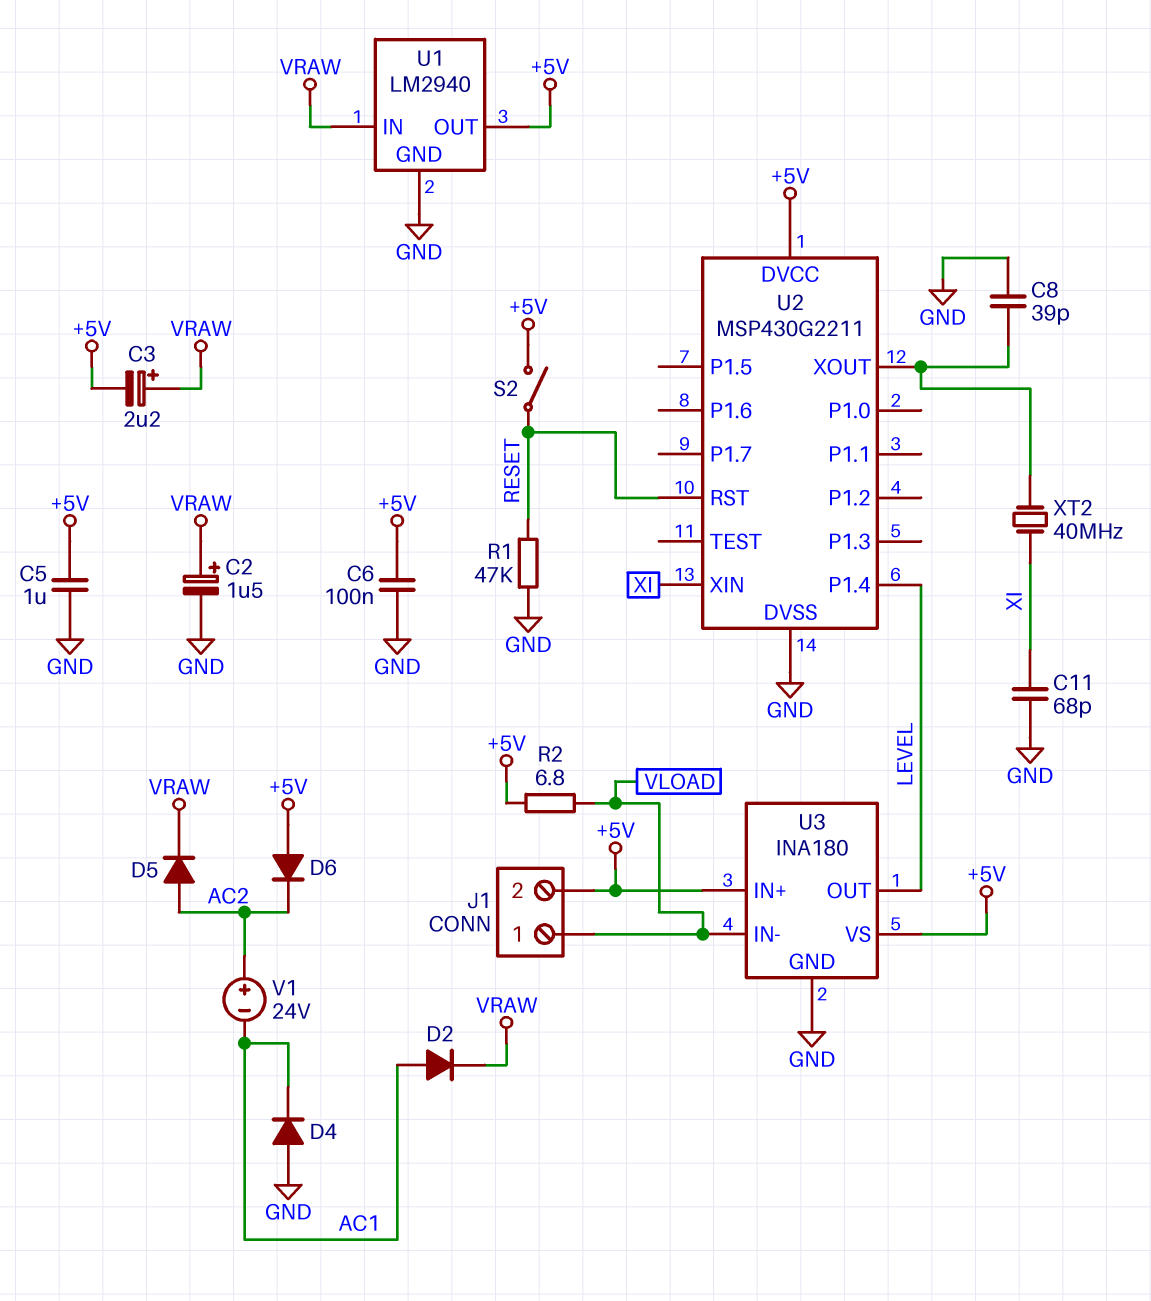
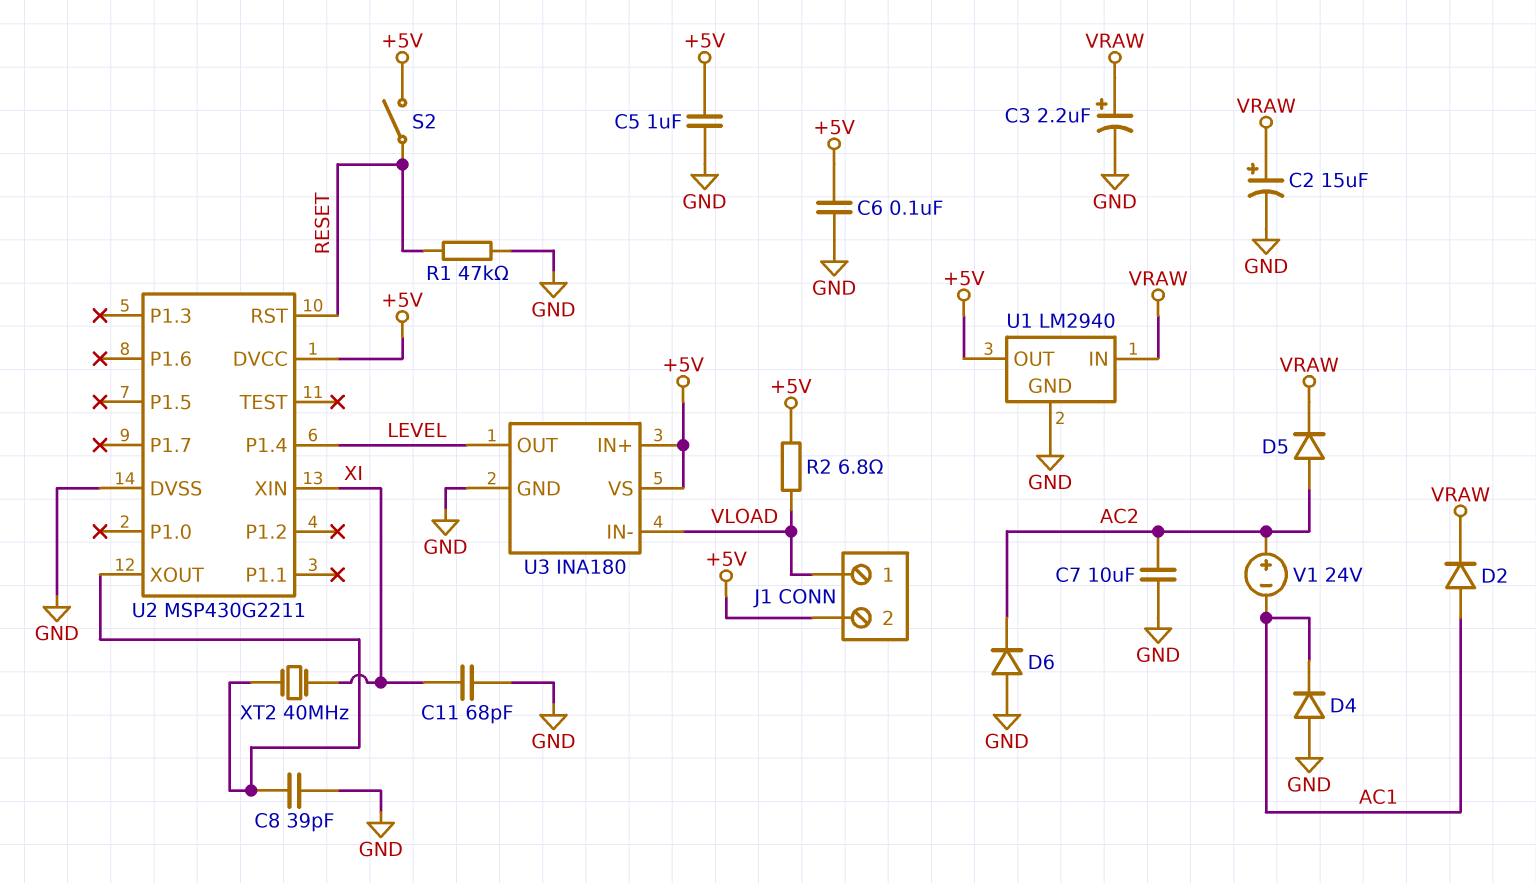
C2: 1.5uF (plus VRAW, minus GND) -> 15uF (plus VRAW, minus GND)
C3: 2.2uF (plus VRAW, minus +5V) -> 2.2uF (plus VRAW, minus GND)
C7: none -> 10uF (AC2, GND)
D6: diode (A +5V, K AC2) -> diode (A GND, K AC2)

